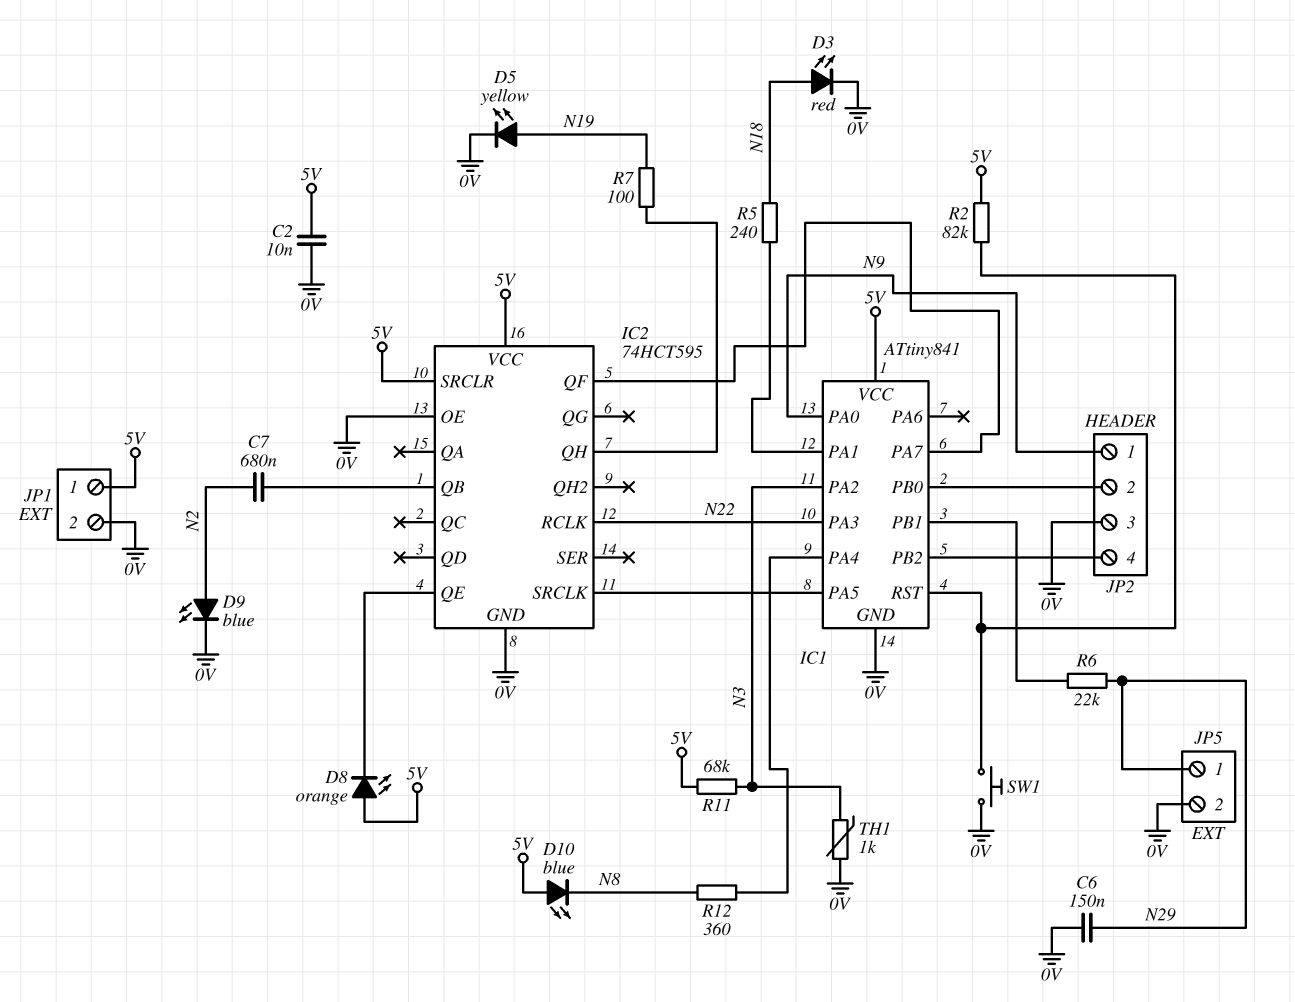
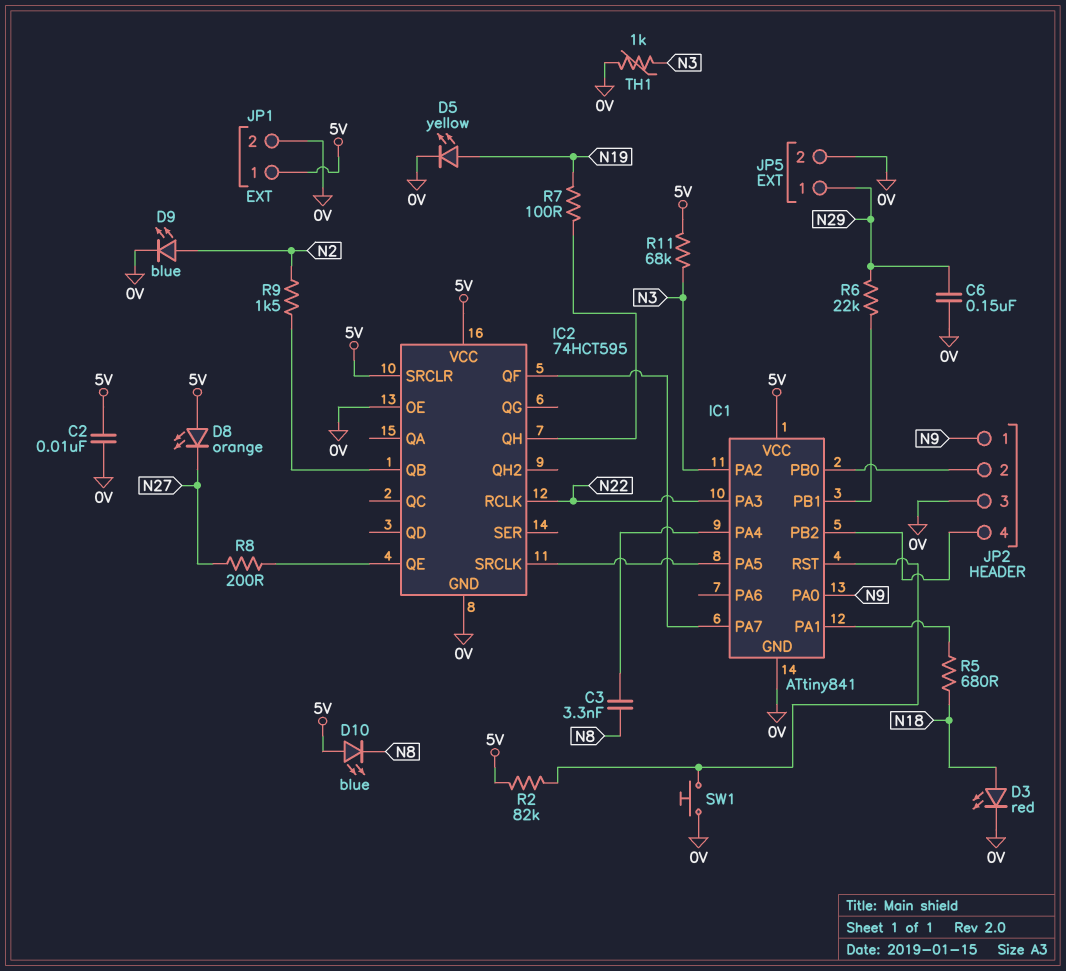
C3: none -> 3.3nF (IC1/PA4, N8)
C7: 680nF (IC2/QB, N2) -> none
D8: LED orange (A 5V, K IC2/QE) -> LED orange (A 5V, K N27)
R5: 240 (IC1/PA1, N18) -> 680 (IC1/PA1, N18)
R8: none -> 200 (IC2/QE, N27)
R9: none -> 1.5k (IC2/QB, N2)
R12: 360 (IC1/PA4, N8) -> none

